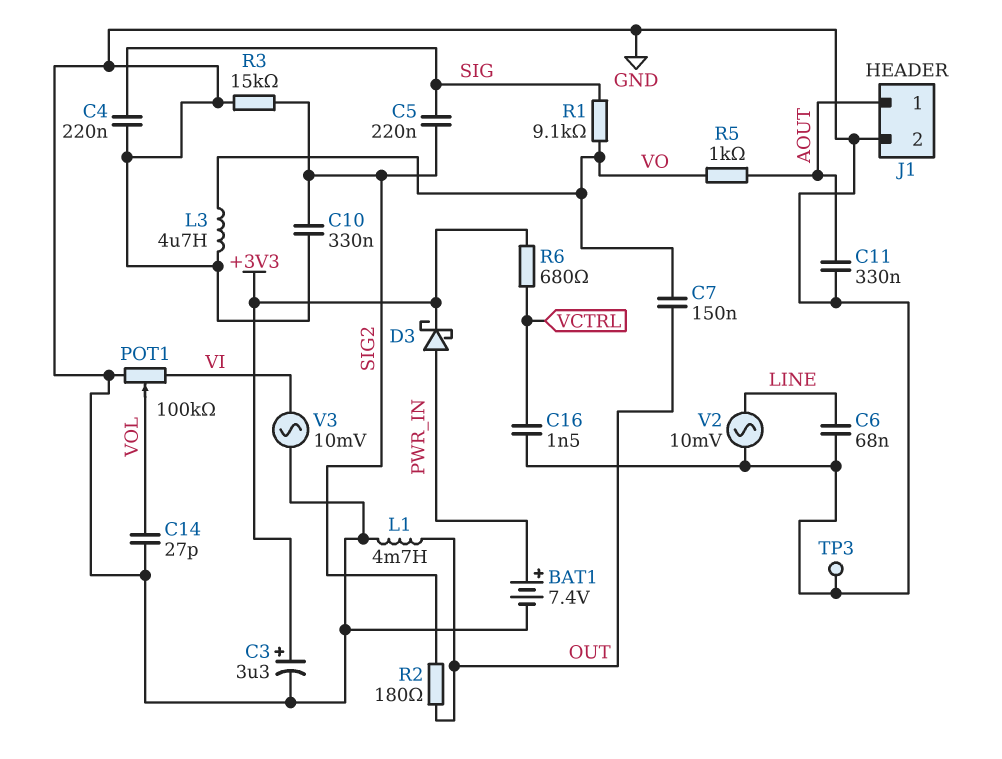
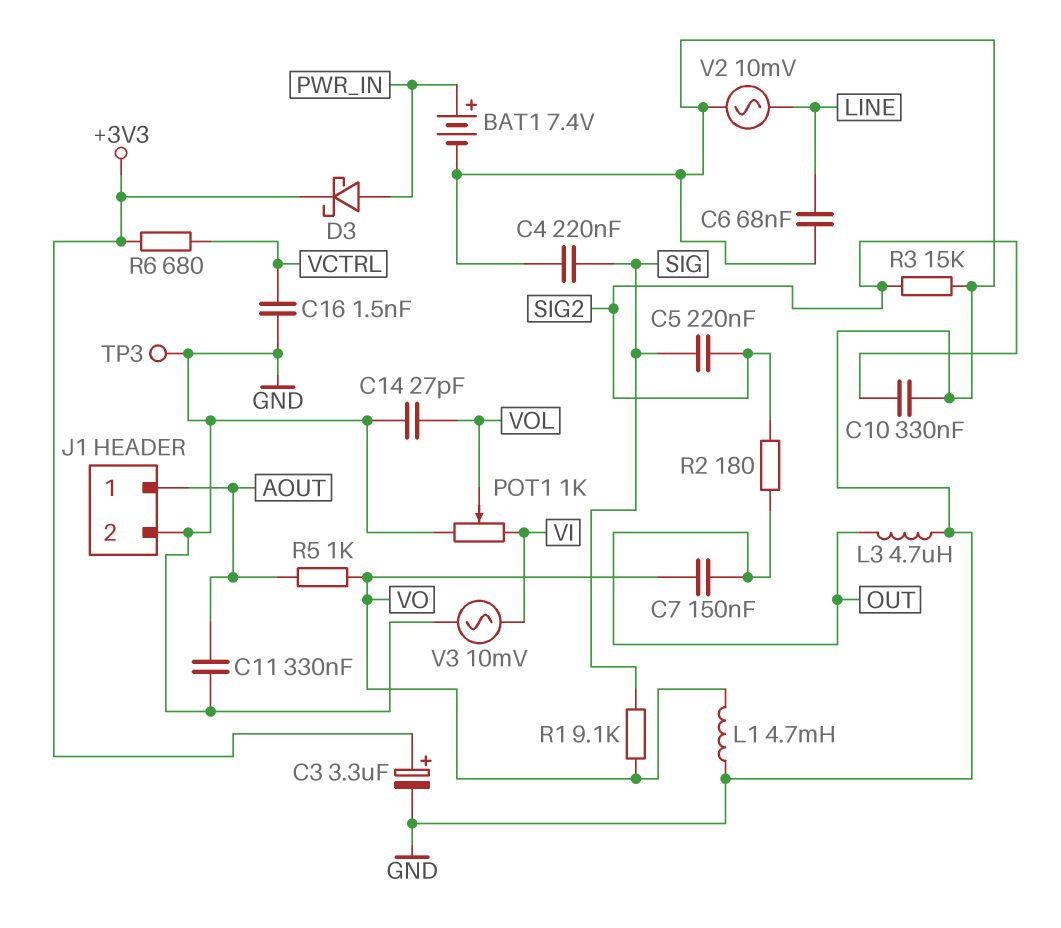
L1: 4.7mH (GND, OUT) -> 4.7mH (GND, VO)
L3: 4.7uH (GND, VO) -> 4.7uH (GND, OUT)
POT1: 100k (GND, VI, wiper VOL) -> 1k (GND, VI, wiper VOL)

